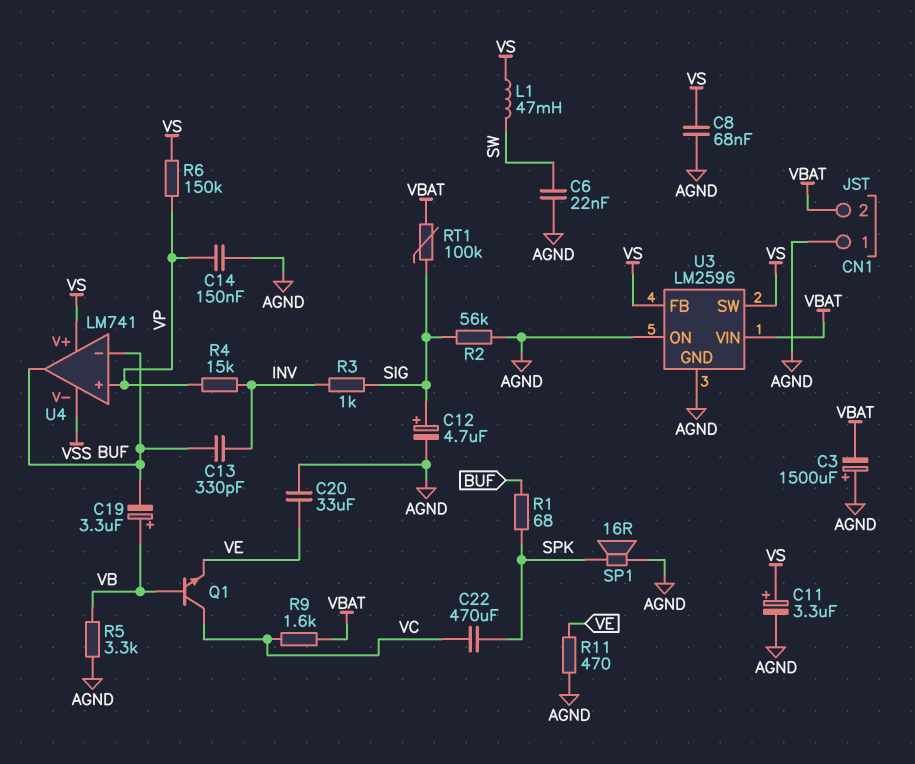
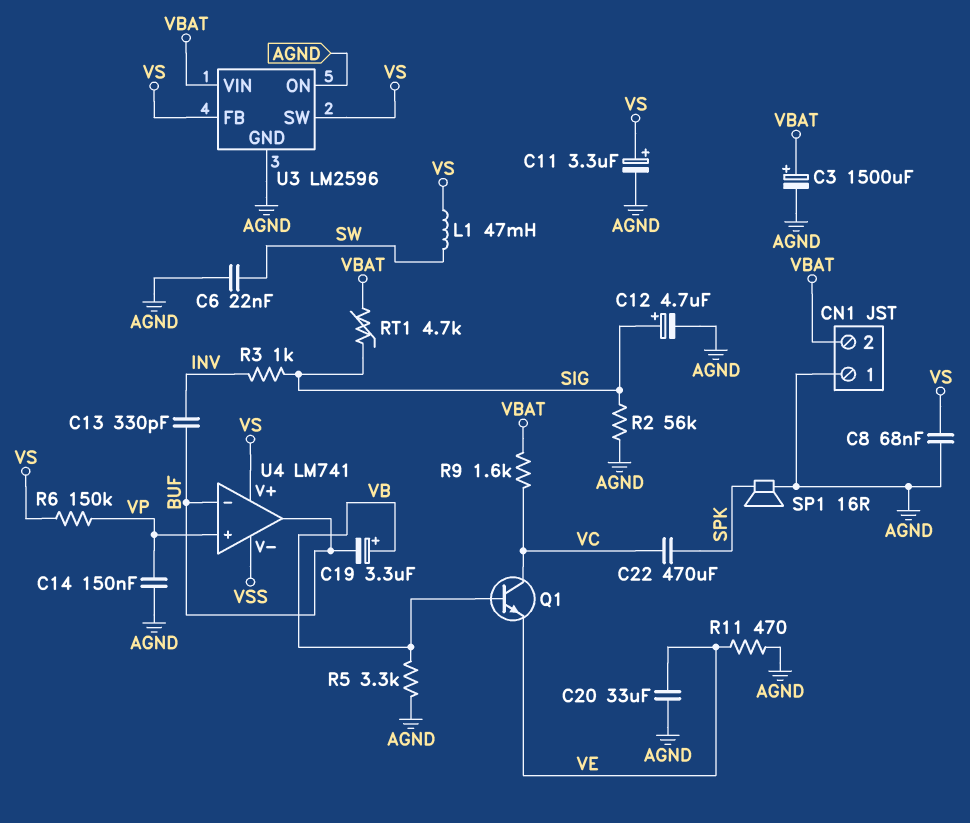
C3: 1500uF (plus AGND, minus VBAT) -> 1500uF (plus VBAT, minus AGND)
R1: 68 (BUF, SPK) -> none
R4: 15k (INV, VP) -> none
RT1: 100k (SIG, VBAT) -> 4.7k (SIG, VBAT)

